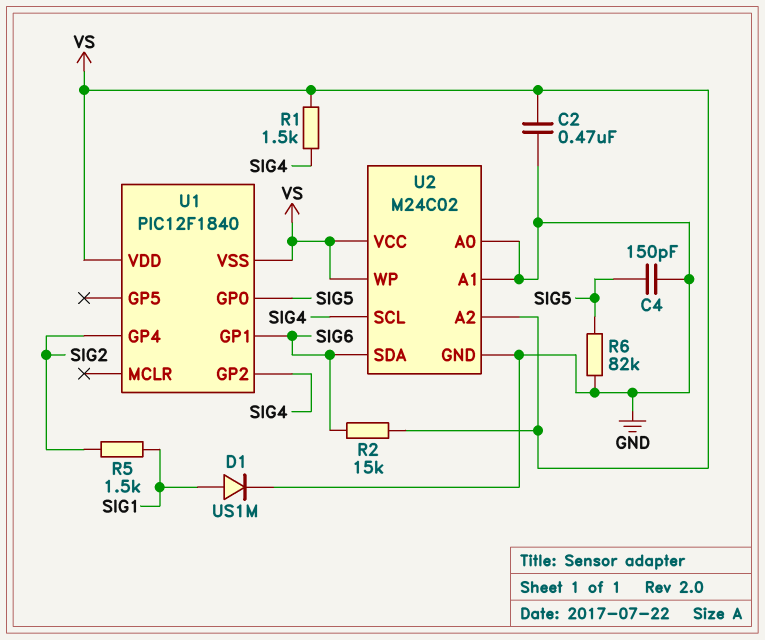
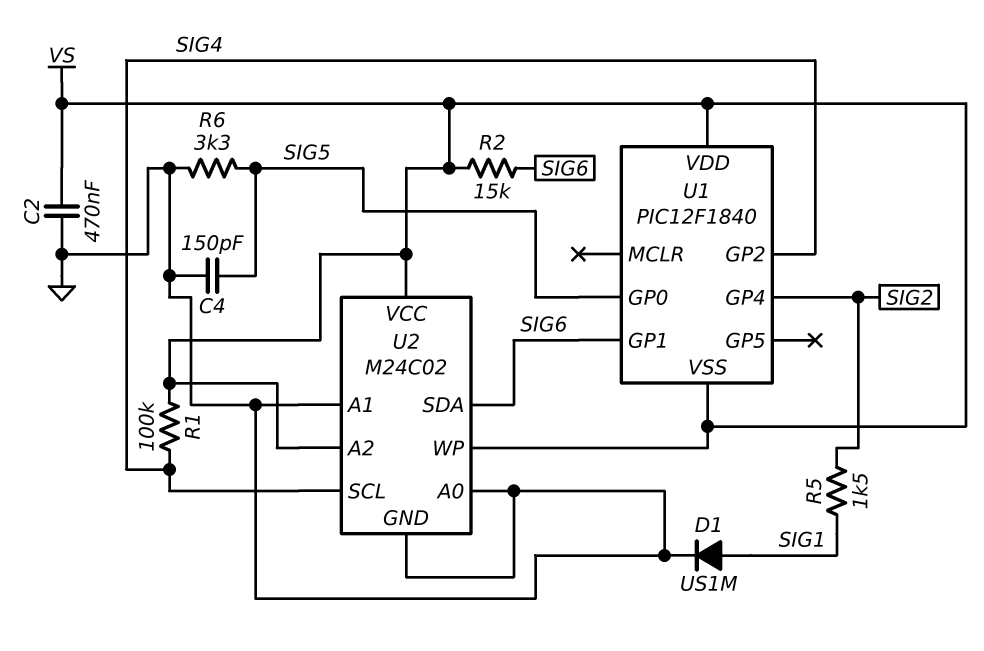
R1: 1.5k (SIG4, VS) -> 100k (SIG4, VS)
R6: 82k (GND, SIG5) -> 3.3k (GND, SIG5)

